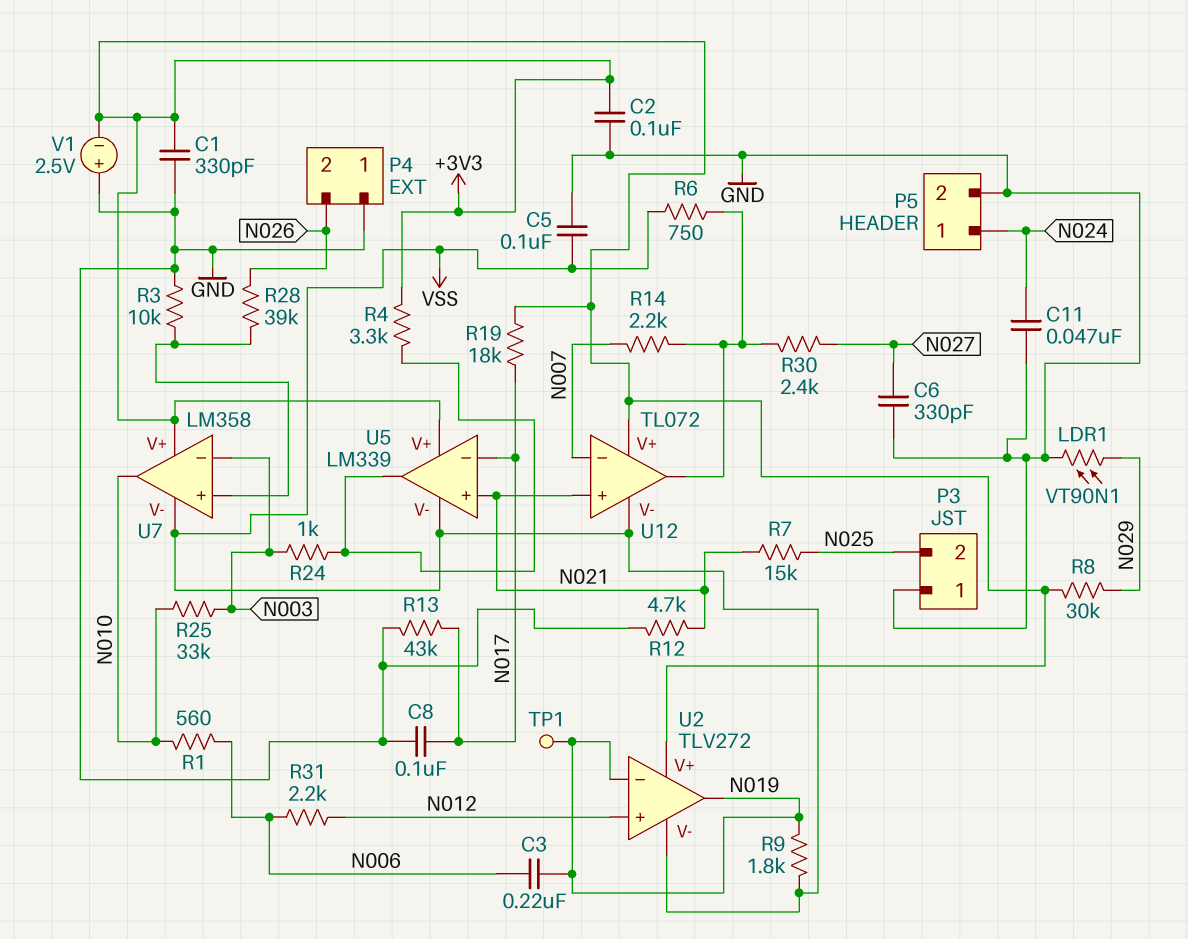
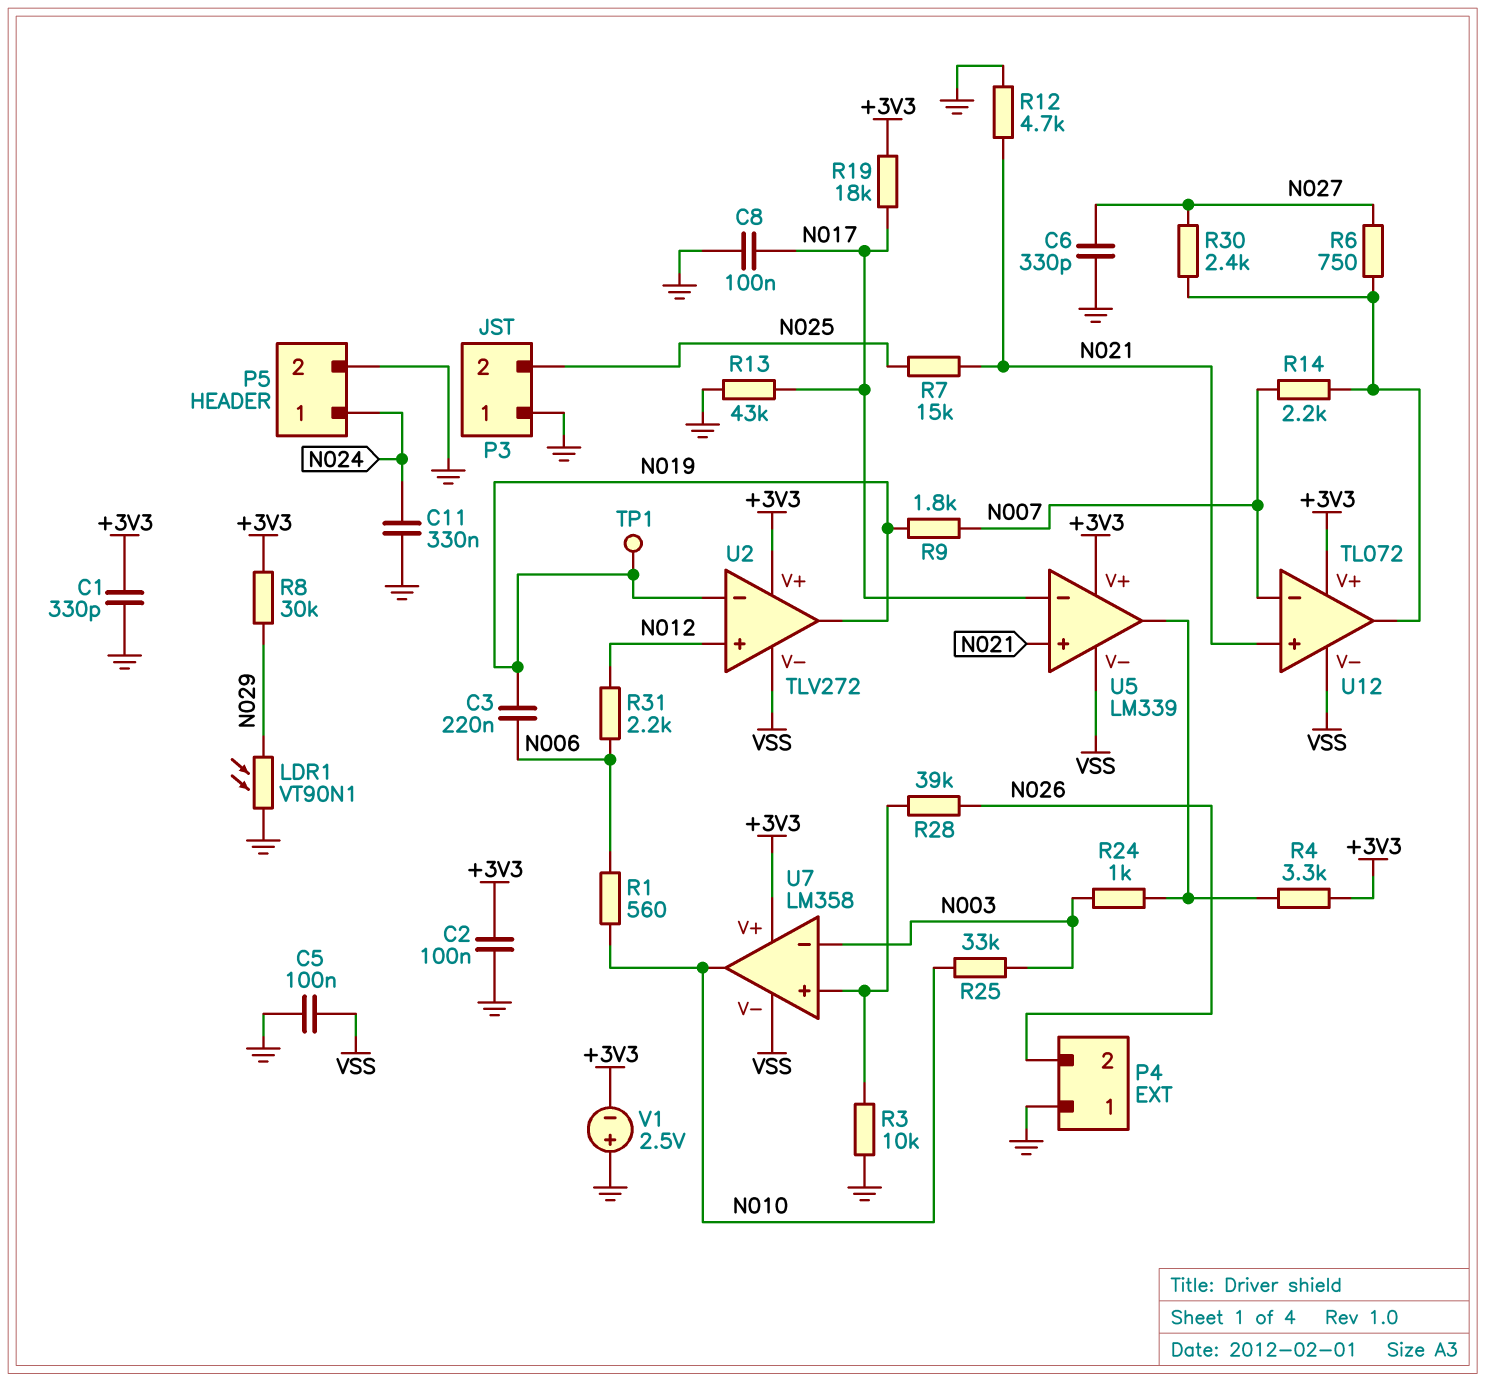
C11: 47nF (GND, N024) -> 330nF (GND, N024)
R6: 750 (U12/out, VSS) -> 750 (N027, U12/out)
R9: 1.8k (N019, VSS) -> 1.8k (N007, N019)

